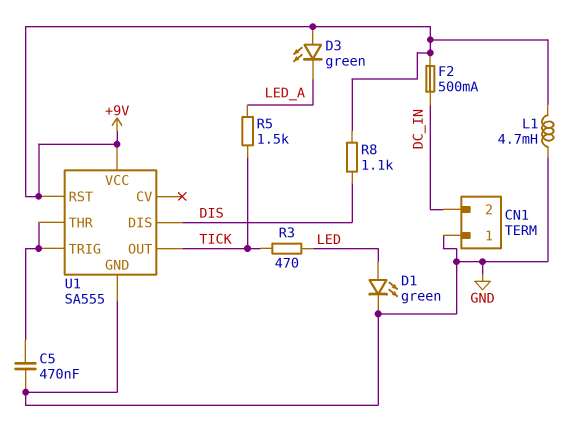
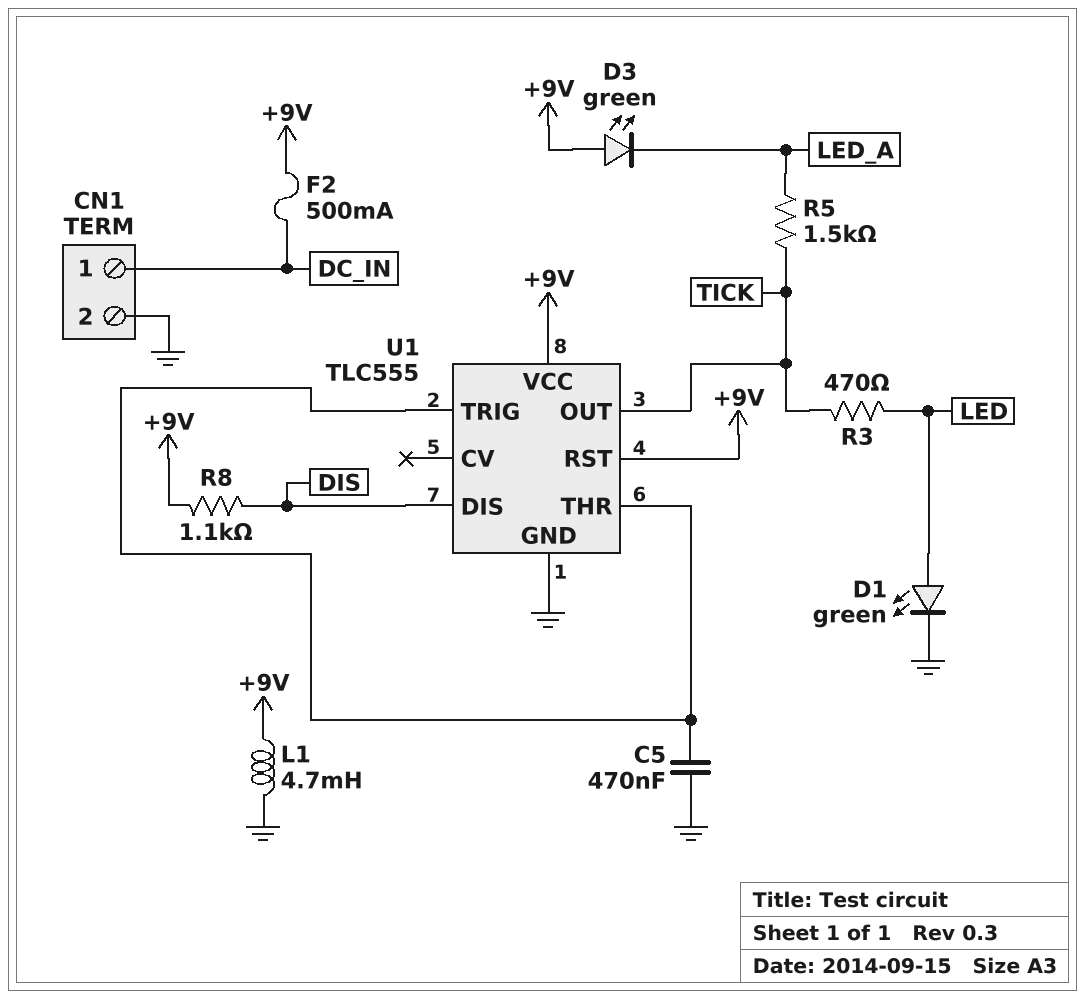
CN1 pin 1: GND -> DC_IN
CN1 pin 2: DC_IN -> GND
U1: SA555 -> TLC555

